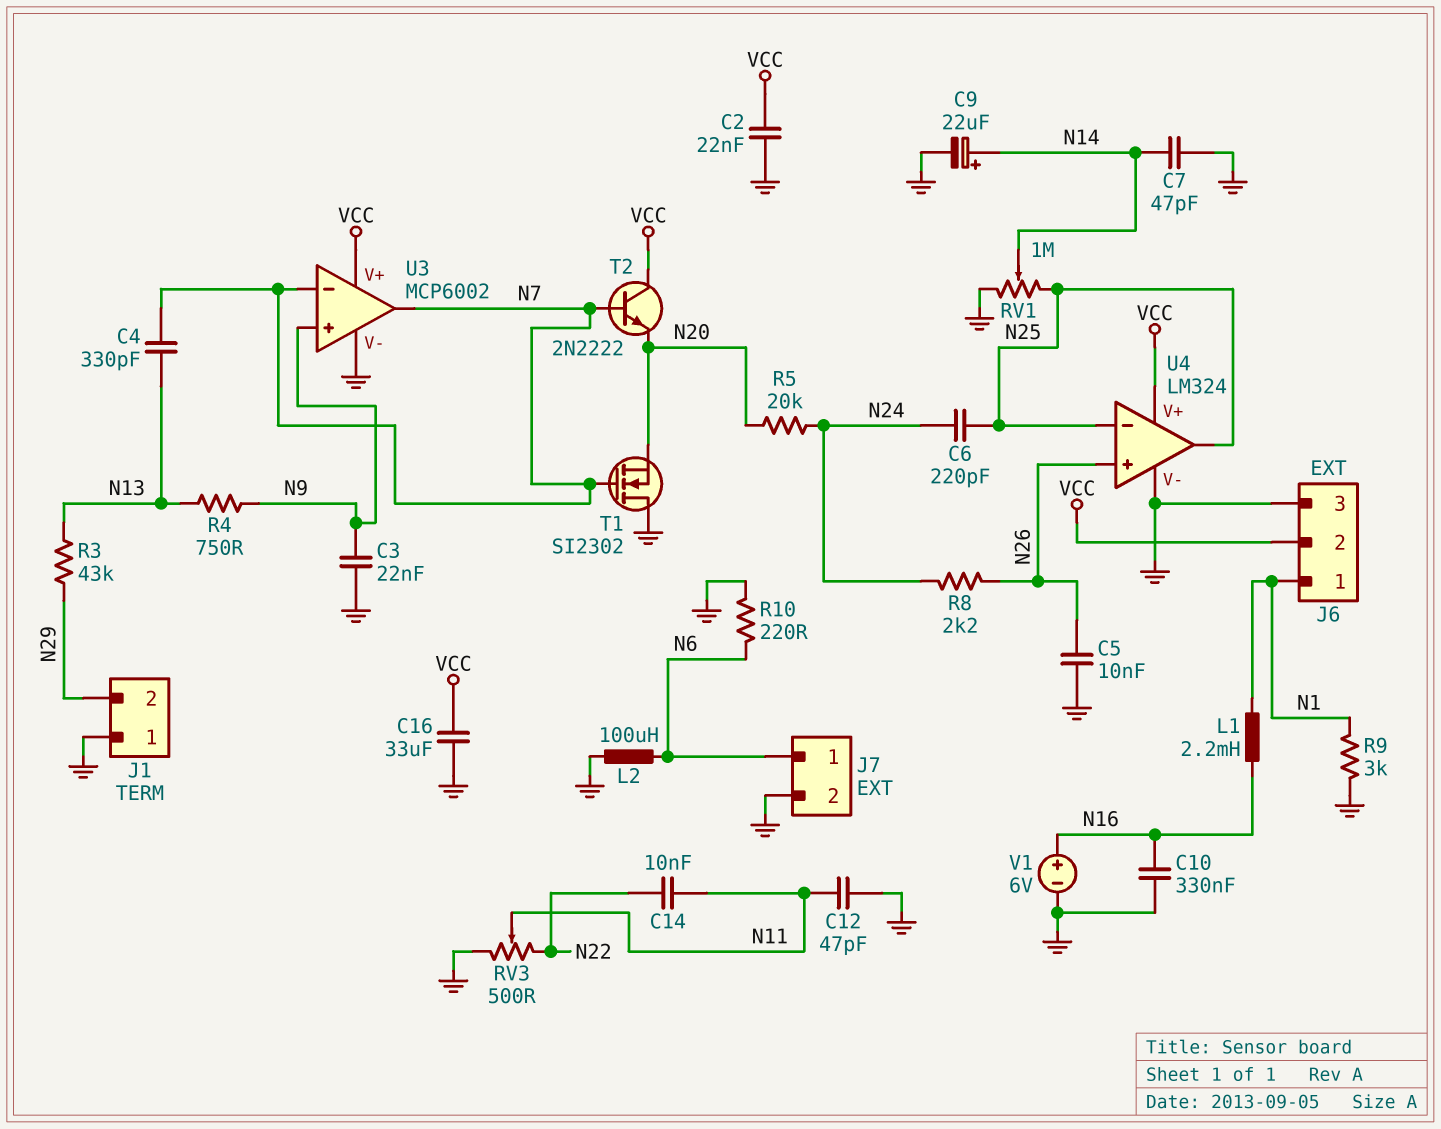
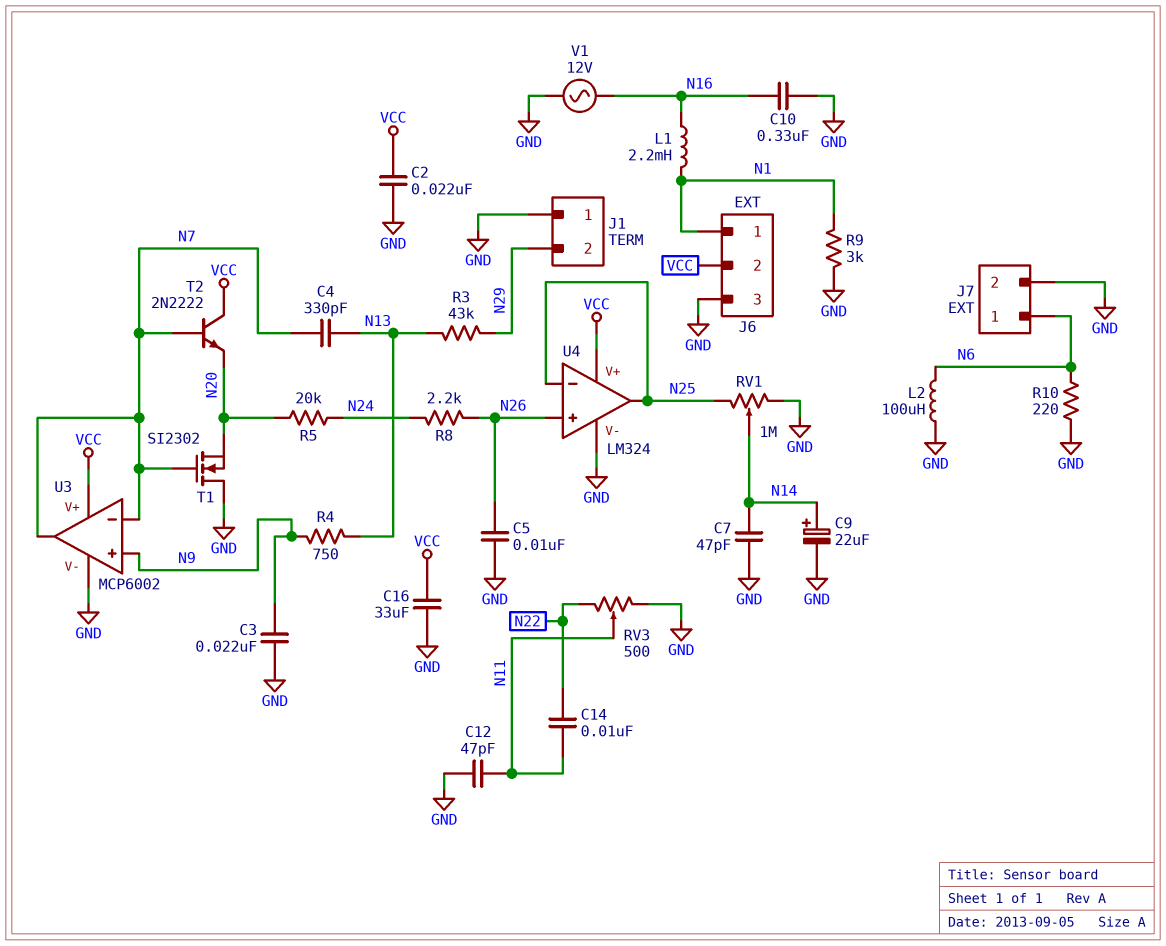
C6: 220pF (N24, N25) -> none
V1: 6V (plus N16, minus GND) -> AC 12V (GND, N16)

